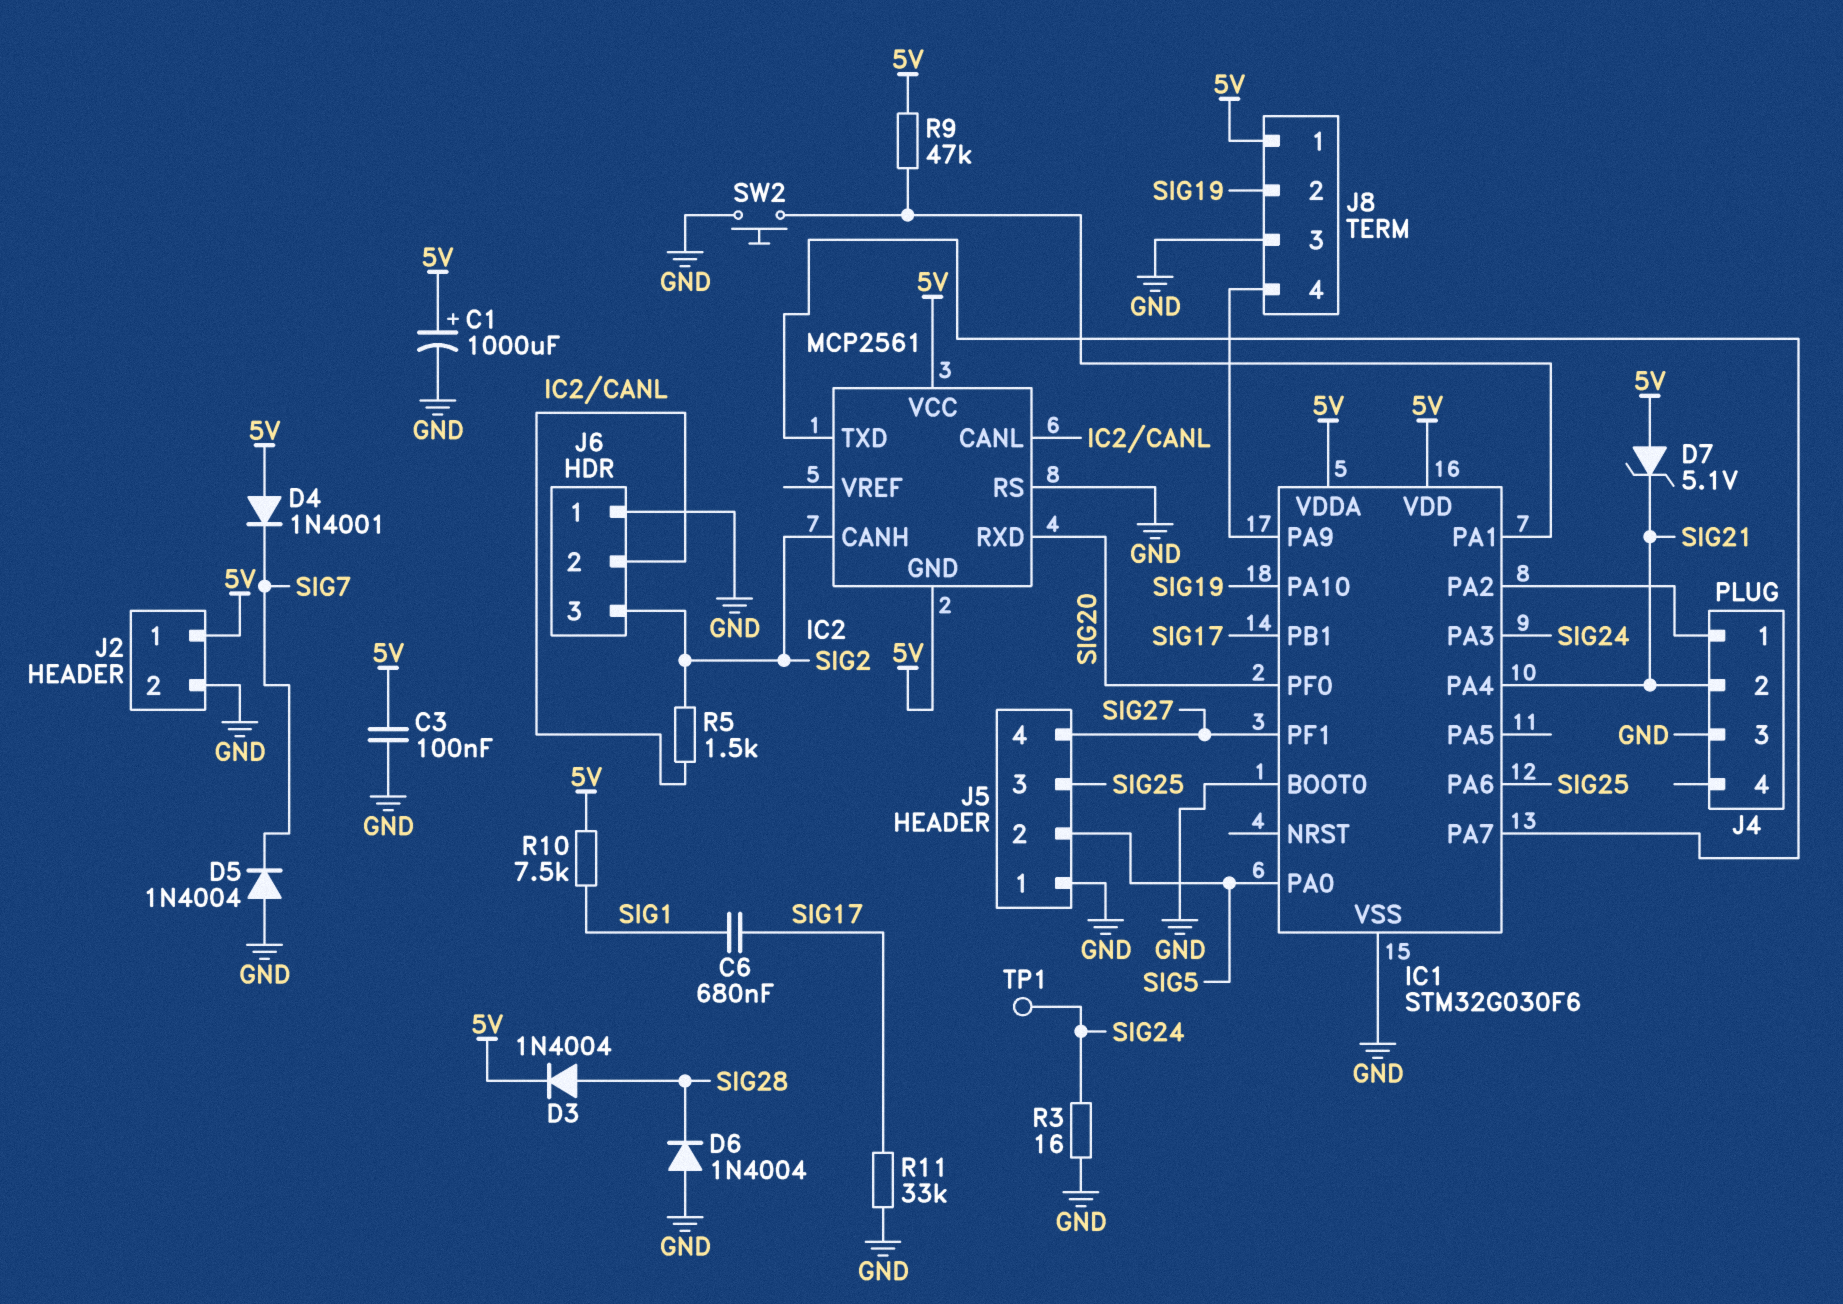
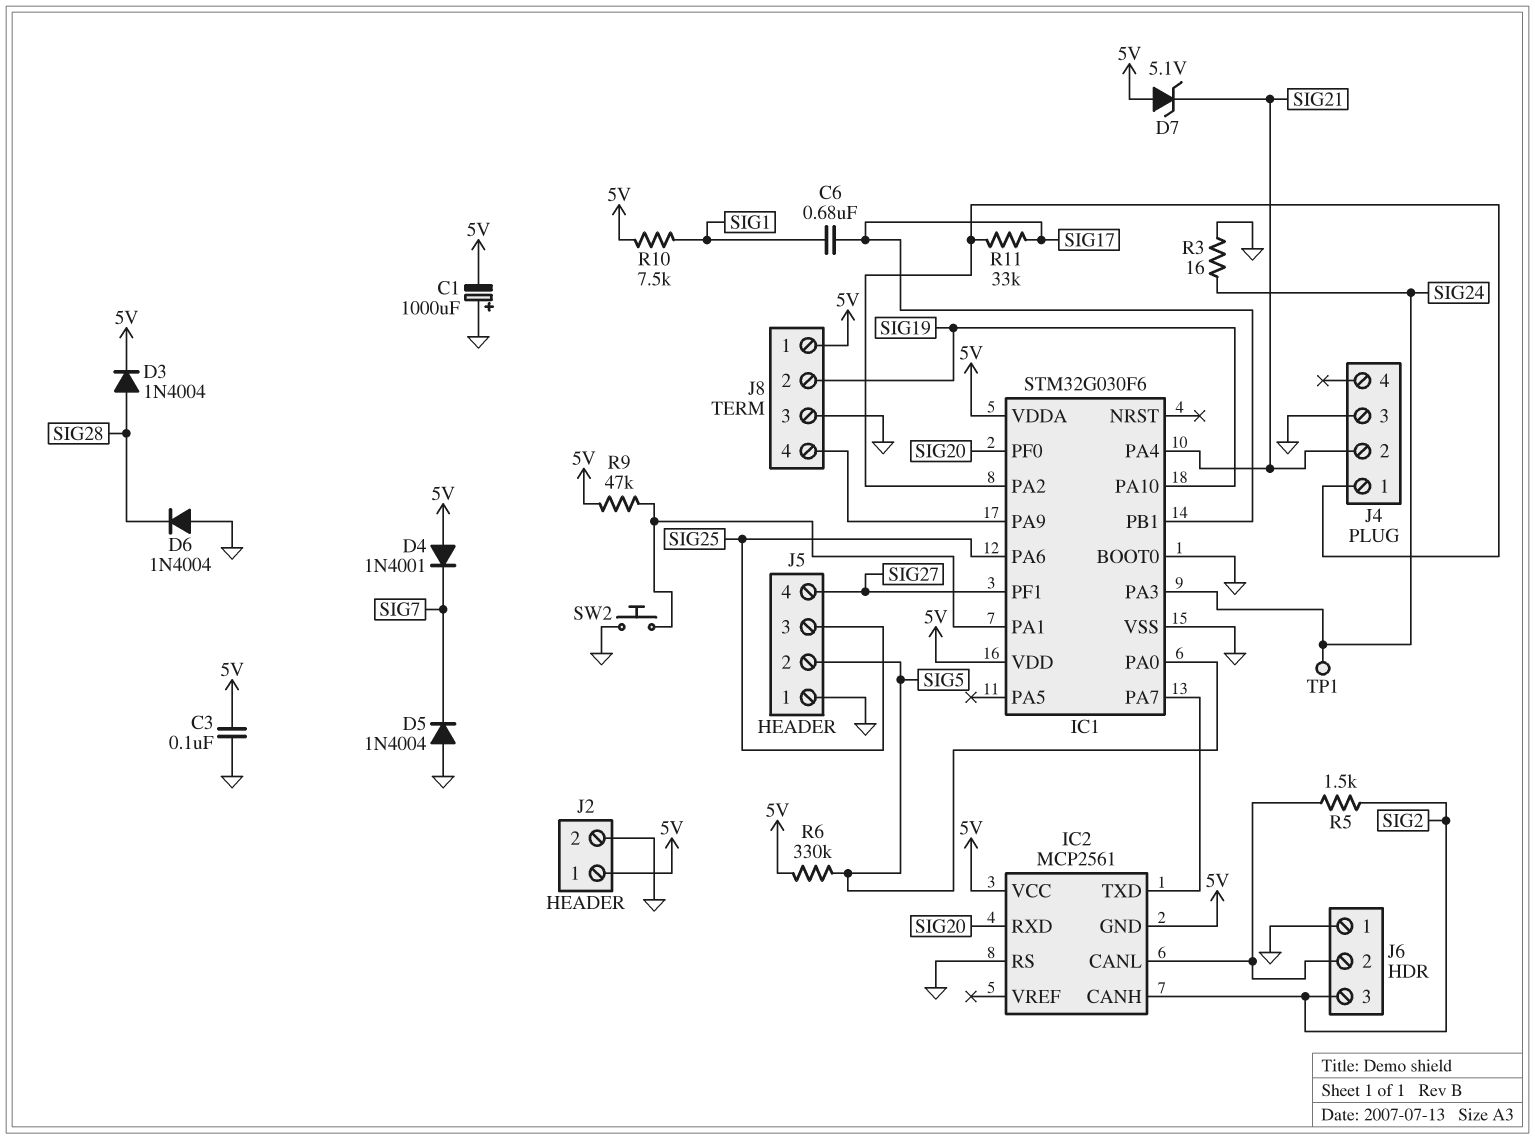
C1: 1000uF (plus 5V, minus GND) -> 1000uF (plus GND, minus 5V)
R6: none -> 330k (5V, SIG5)
R11: 33k (GND, SIG17) -> 33k (IC1/PA2, SIG17)

